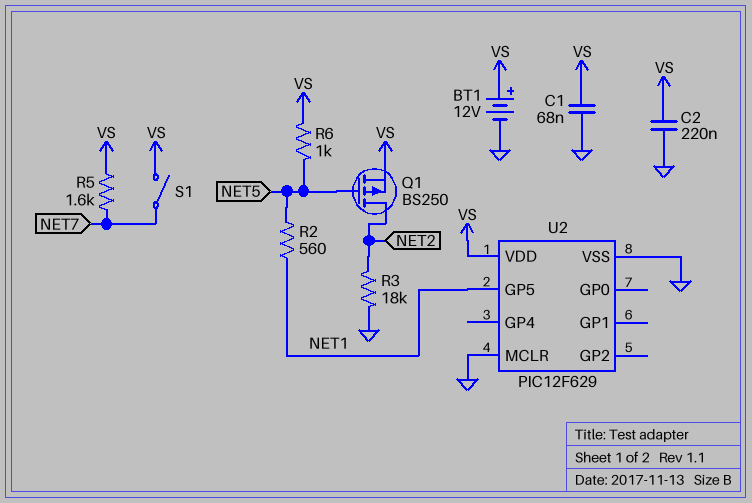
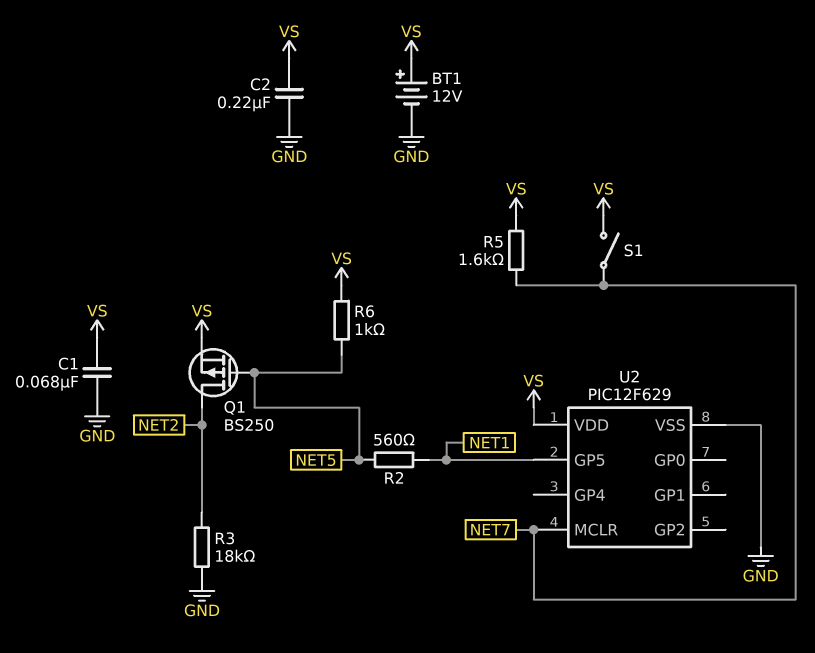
U2 pin MCLR: GND -> NET7

